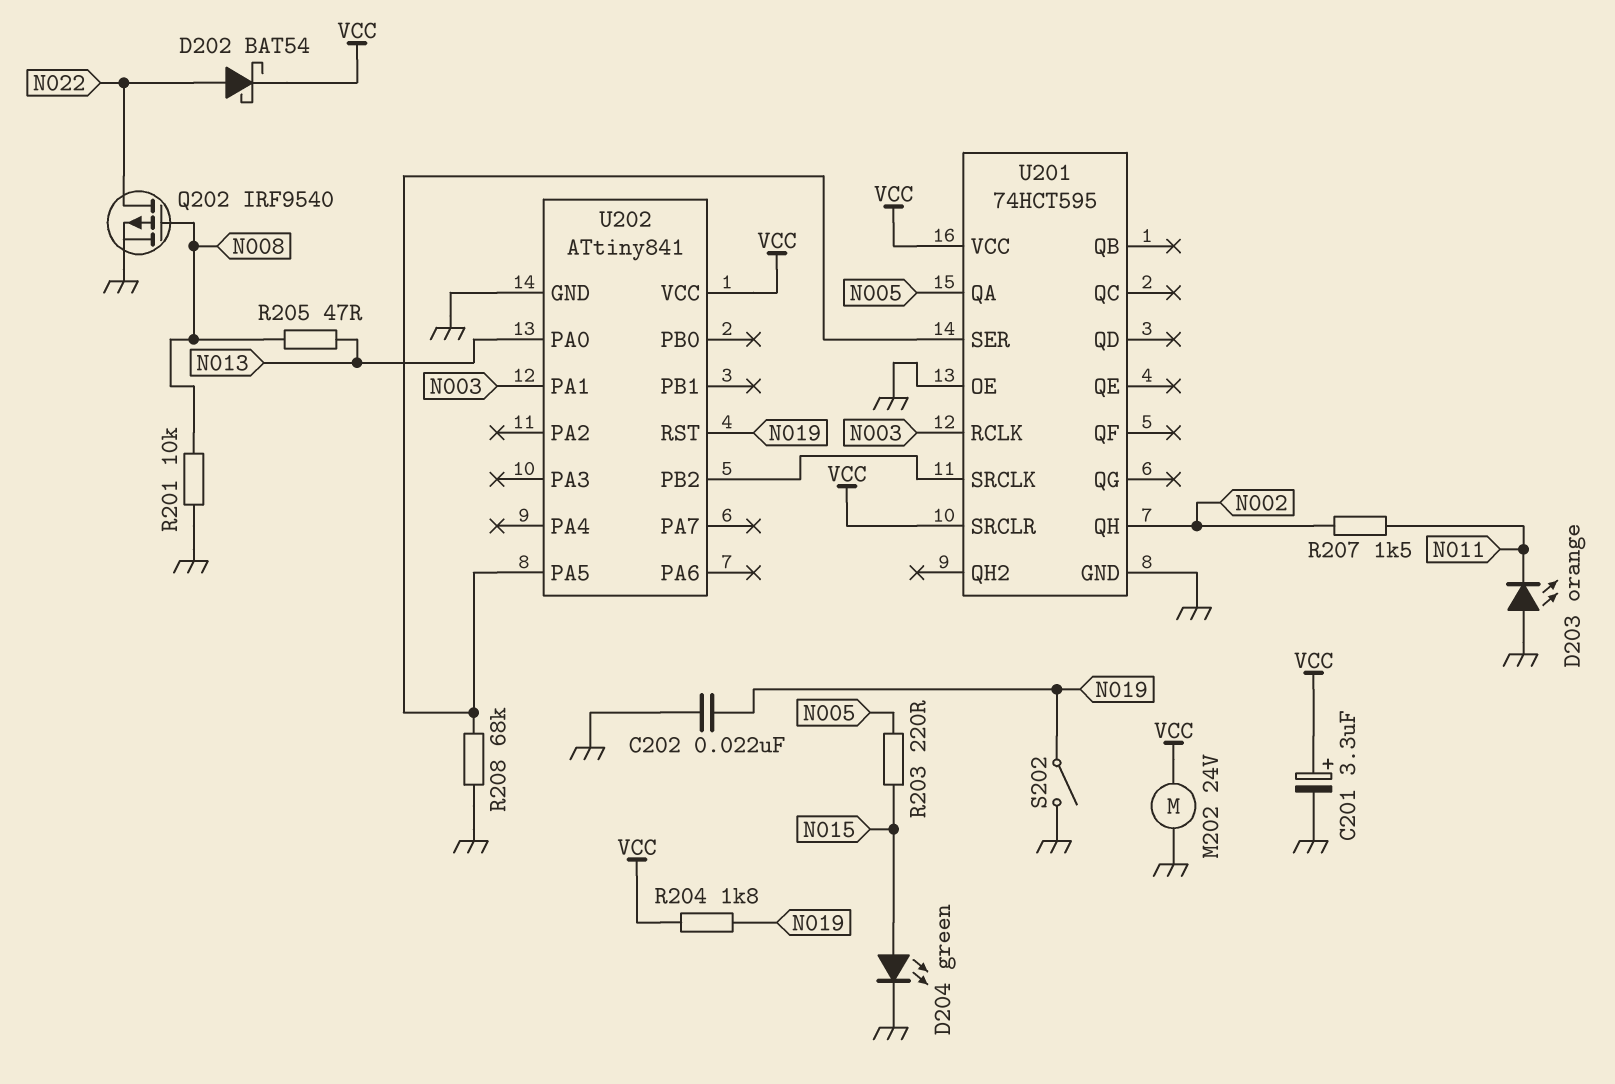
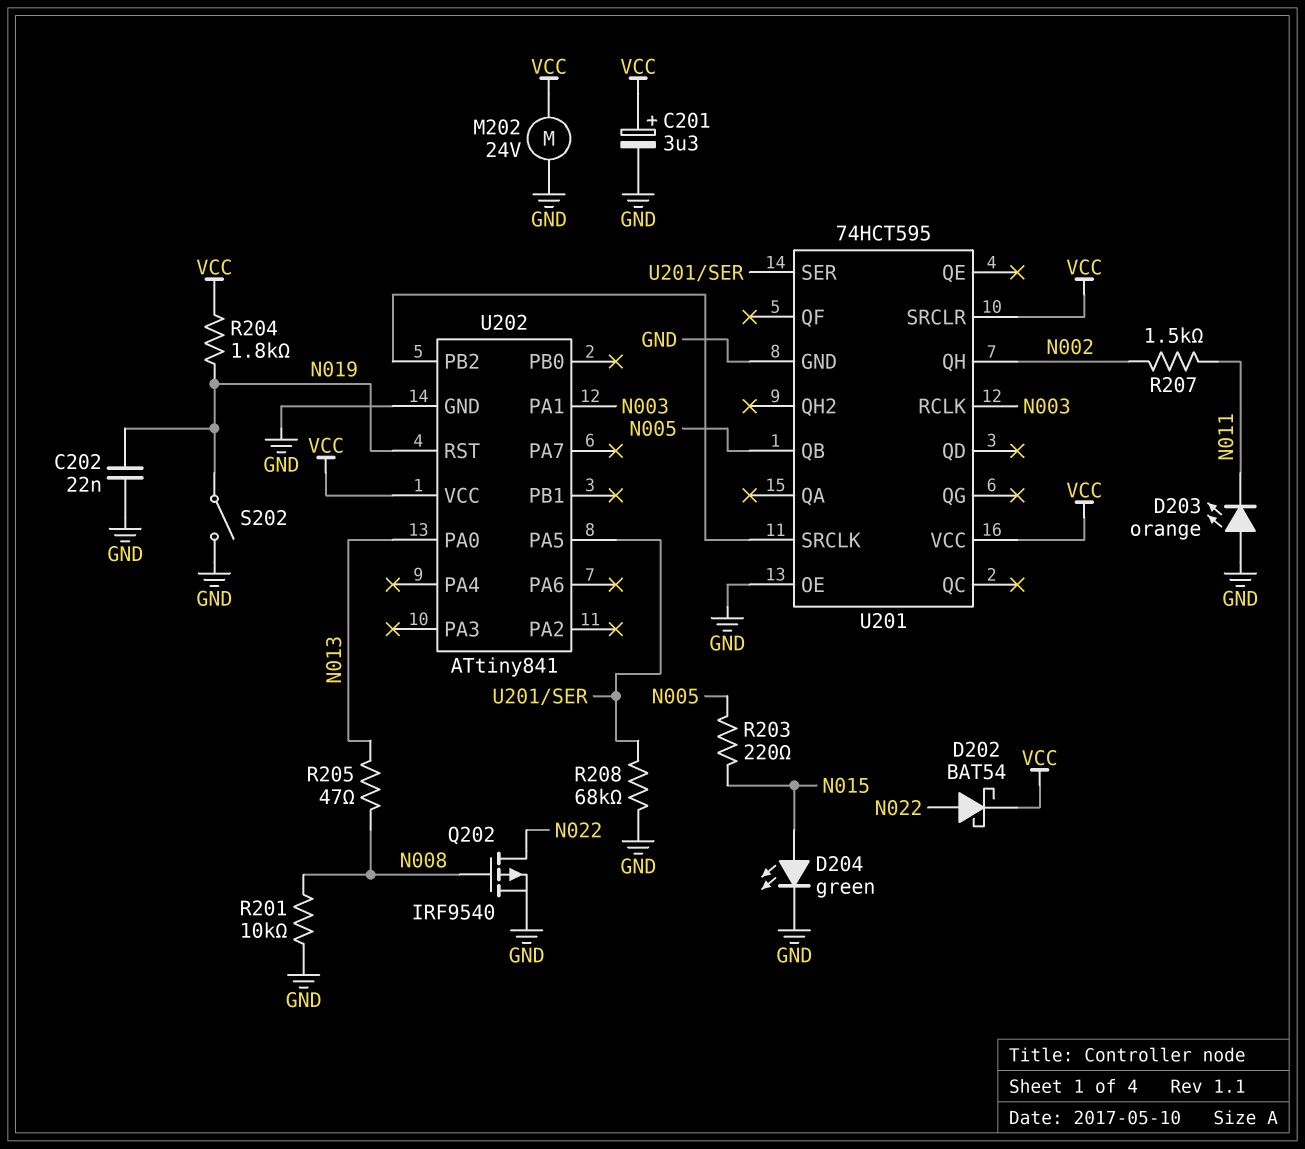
U201 pin QA: N005 -> none
U201 pin QB: none -> N005

